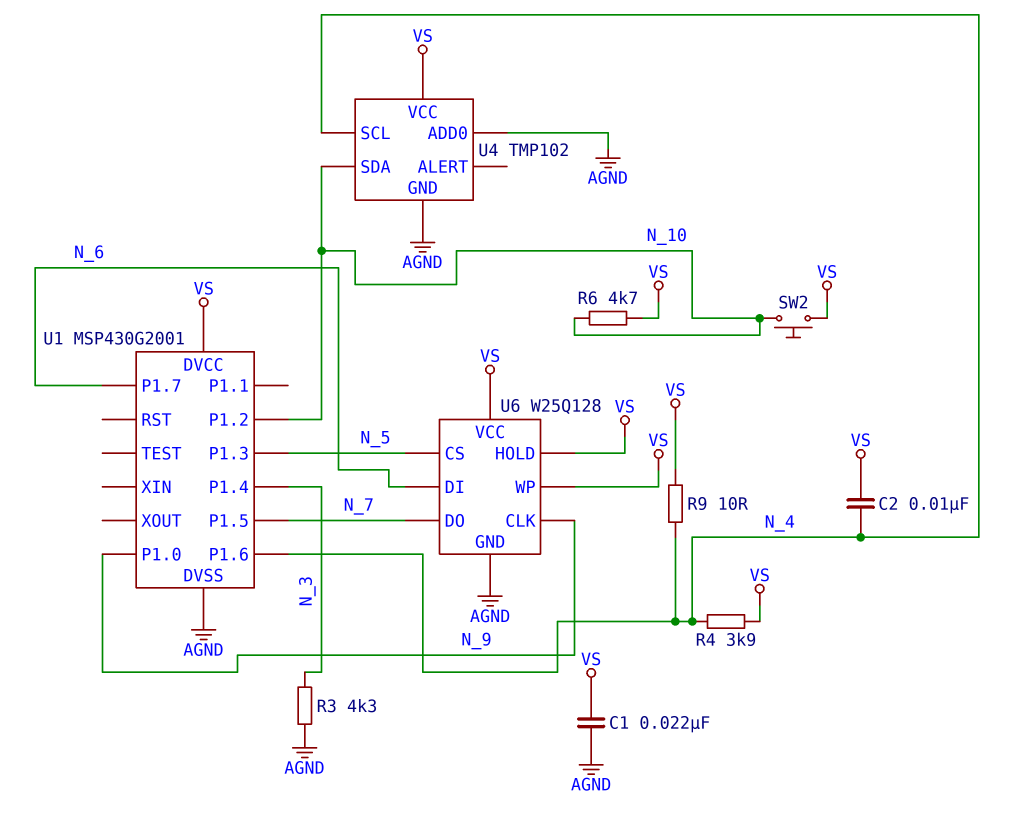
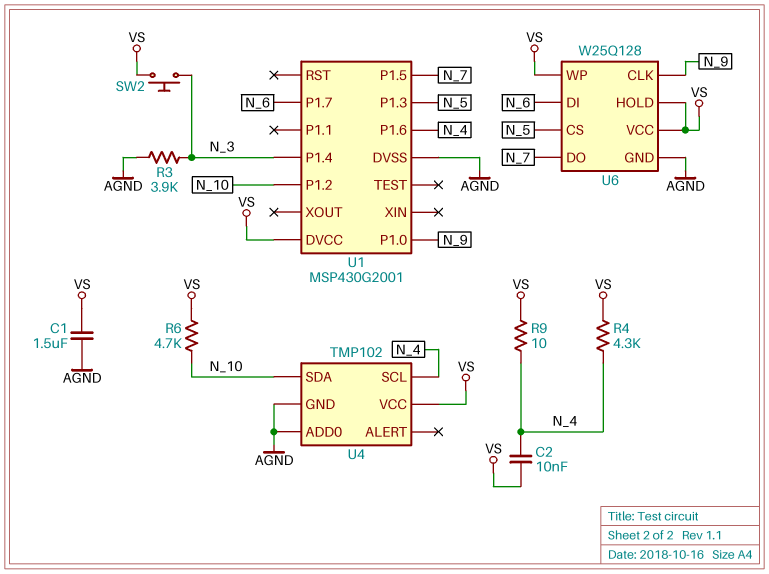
C1: 22nF (AGND, VS) -> 1.5uF (AGND, VS)
R3: 4.3k (AGND, N_3) -> 3.9k (AGND, N_3)
R4: 3.9k (N_4, VS) -> 4.3k (N_4, VS)
SW2: button (N_10, VS) -> button (N_3, VS)

